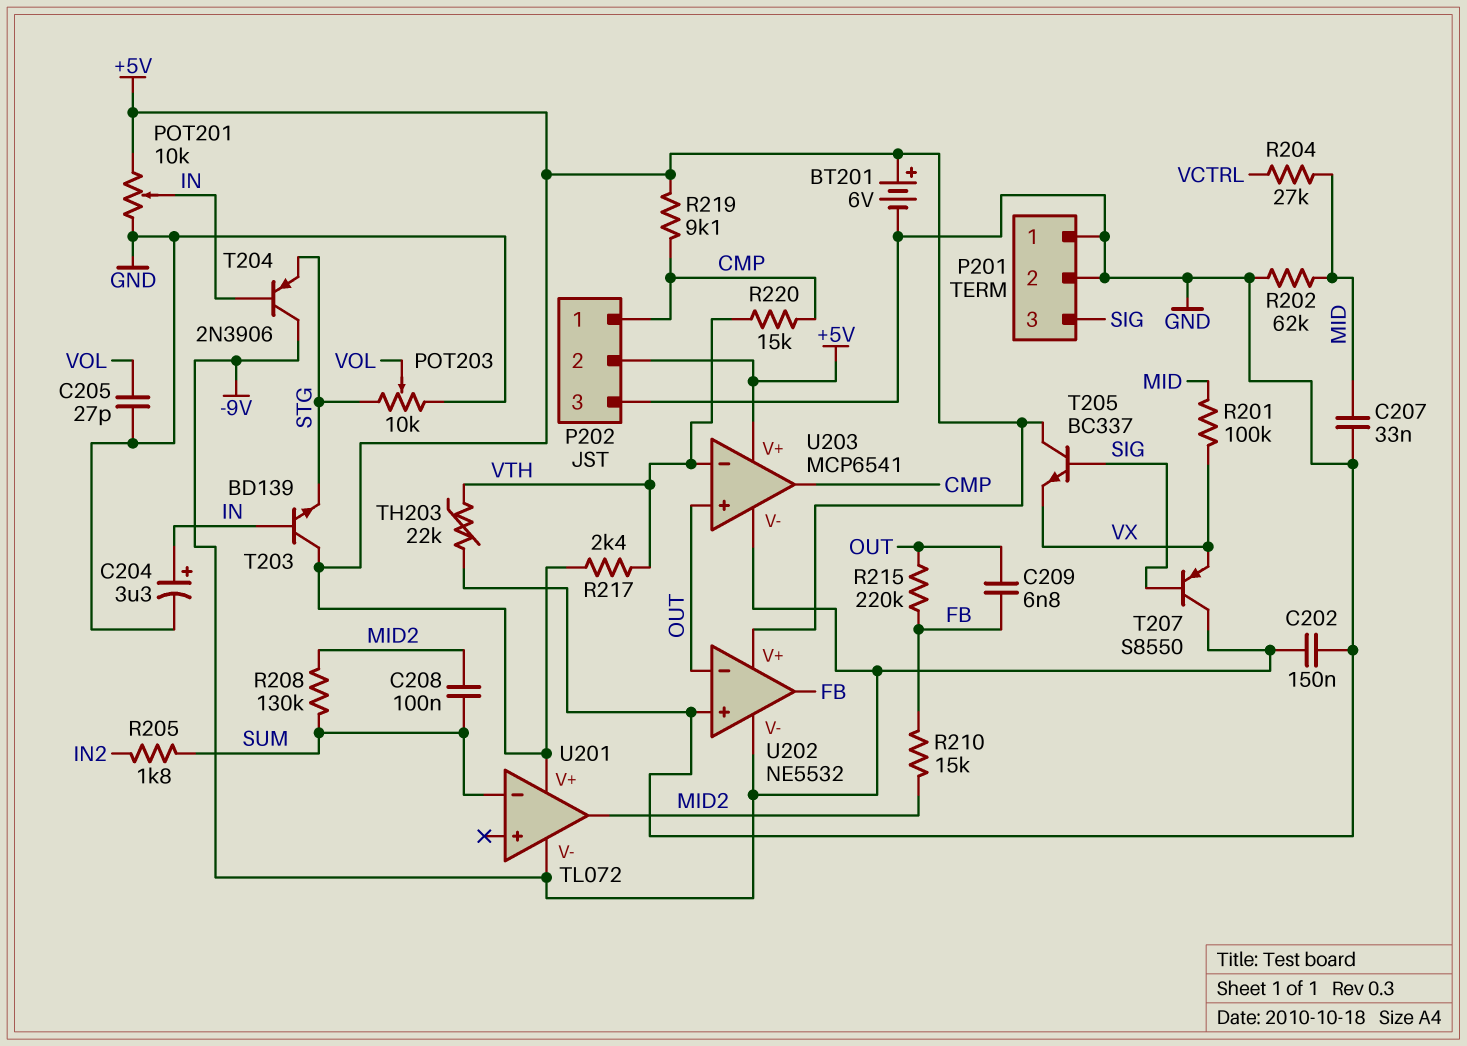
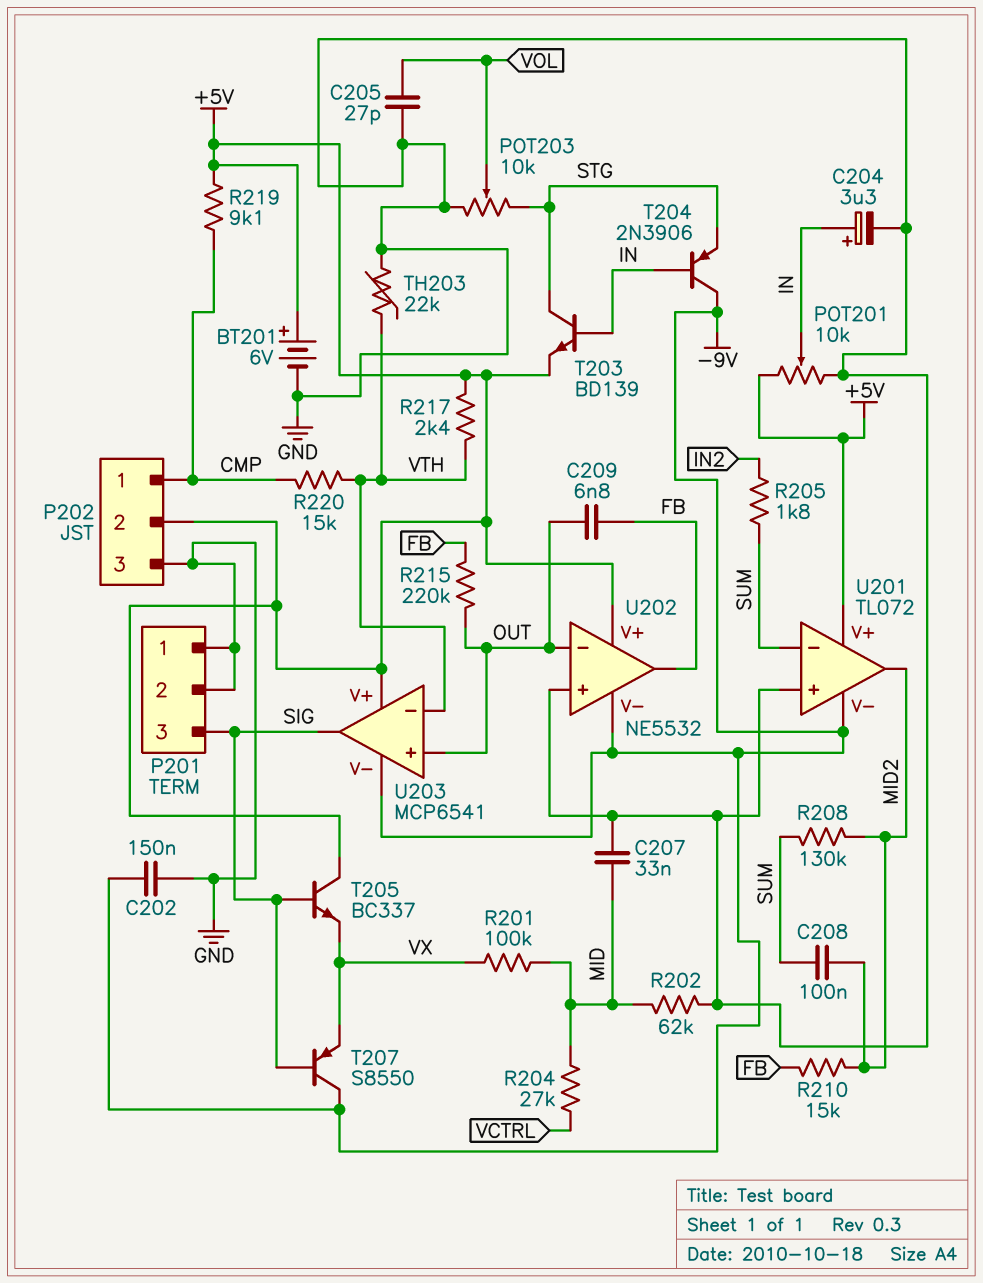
T203: NPN BD139 (B IN, C +5V, E STG) -> NPN BD139 (B IN, C STG, E +5V)
U201 pin in+: none -> GND
U203 pin out: CMP -> SIG

